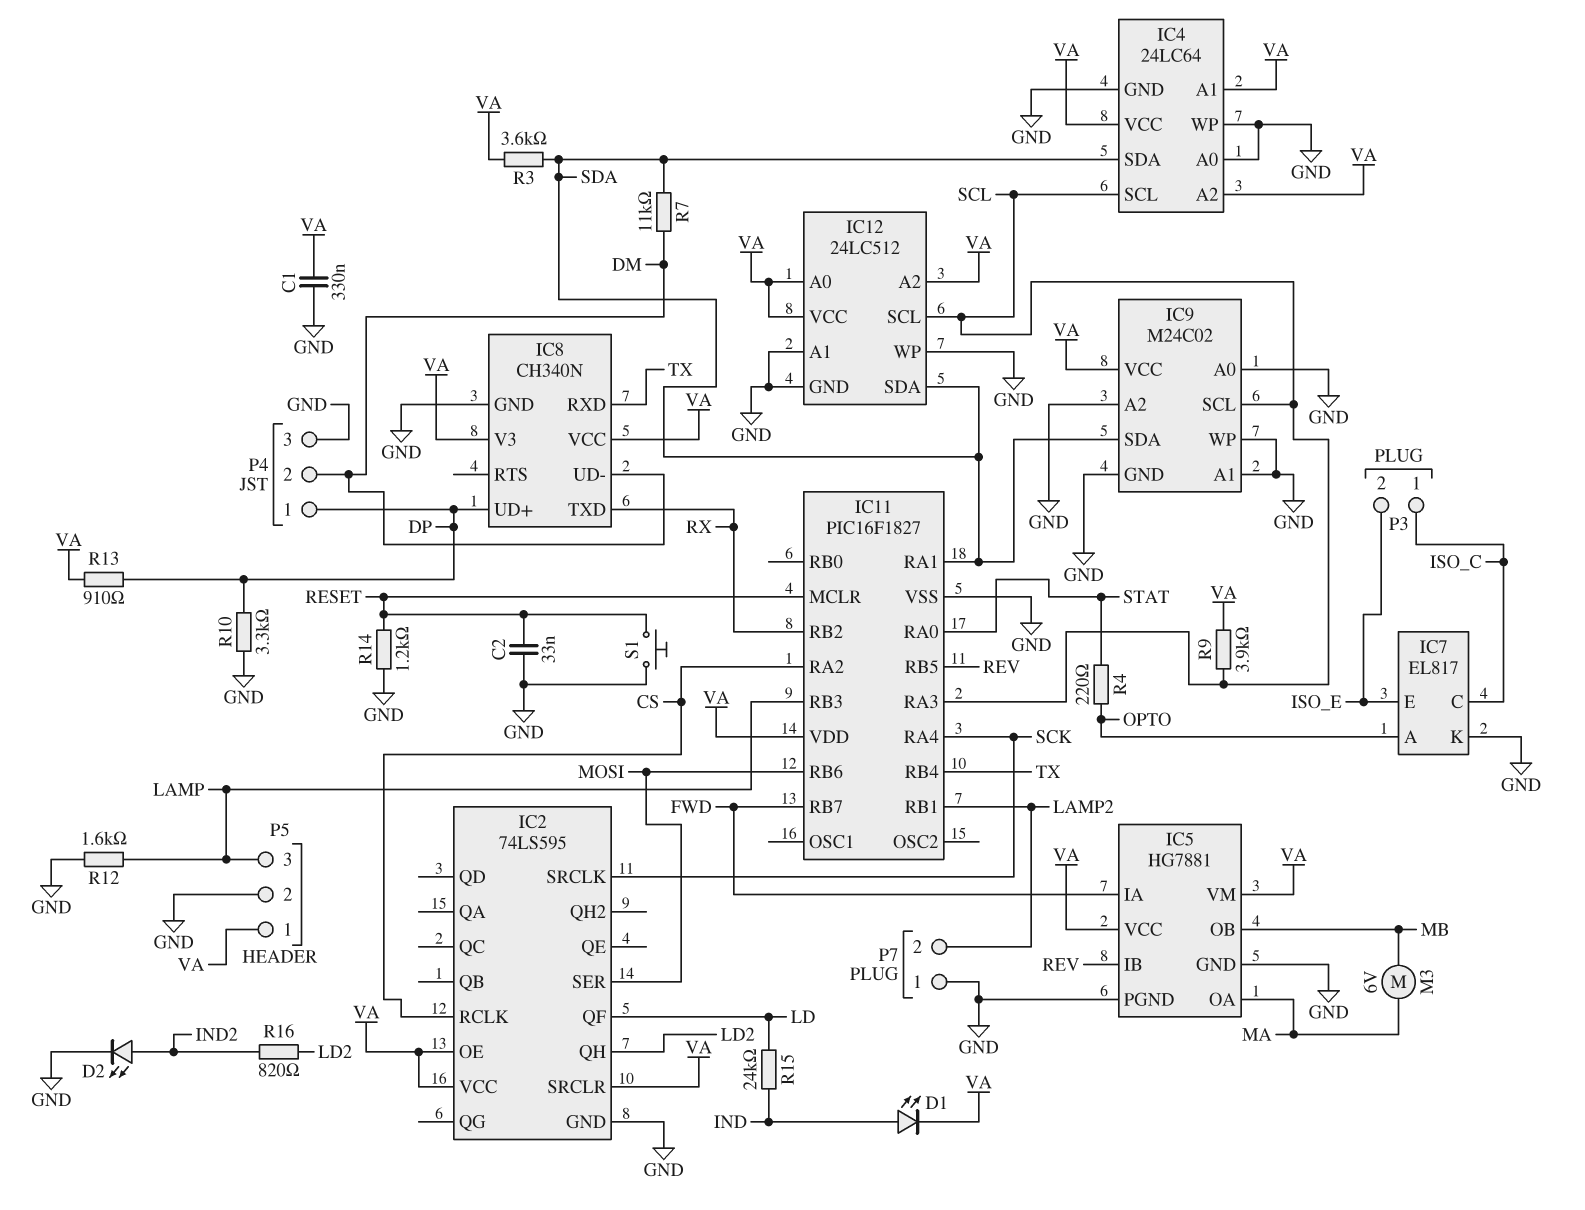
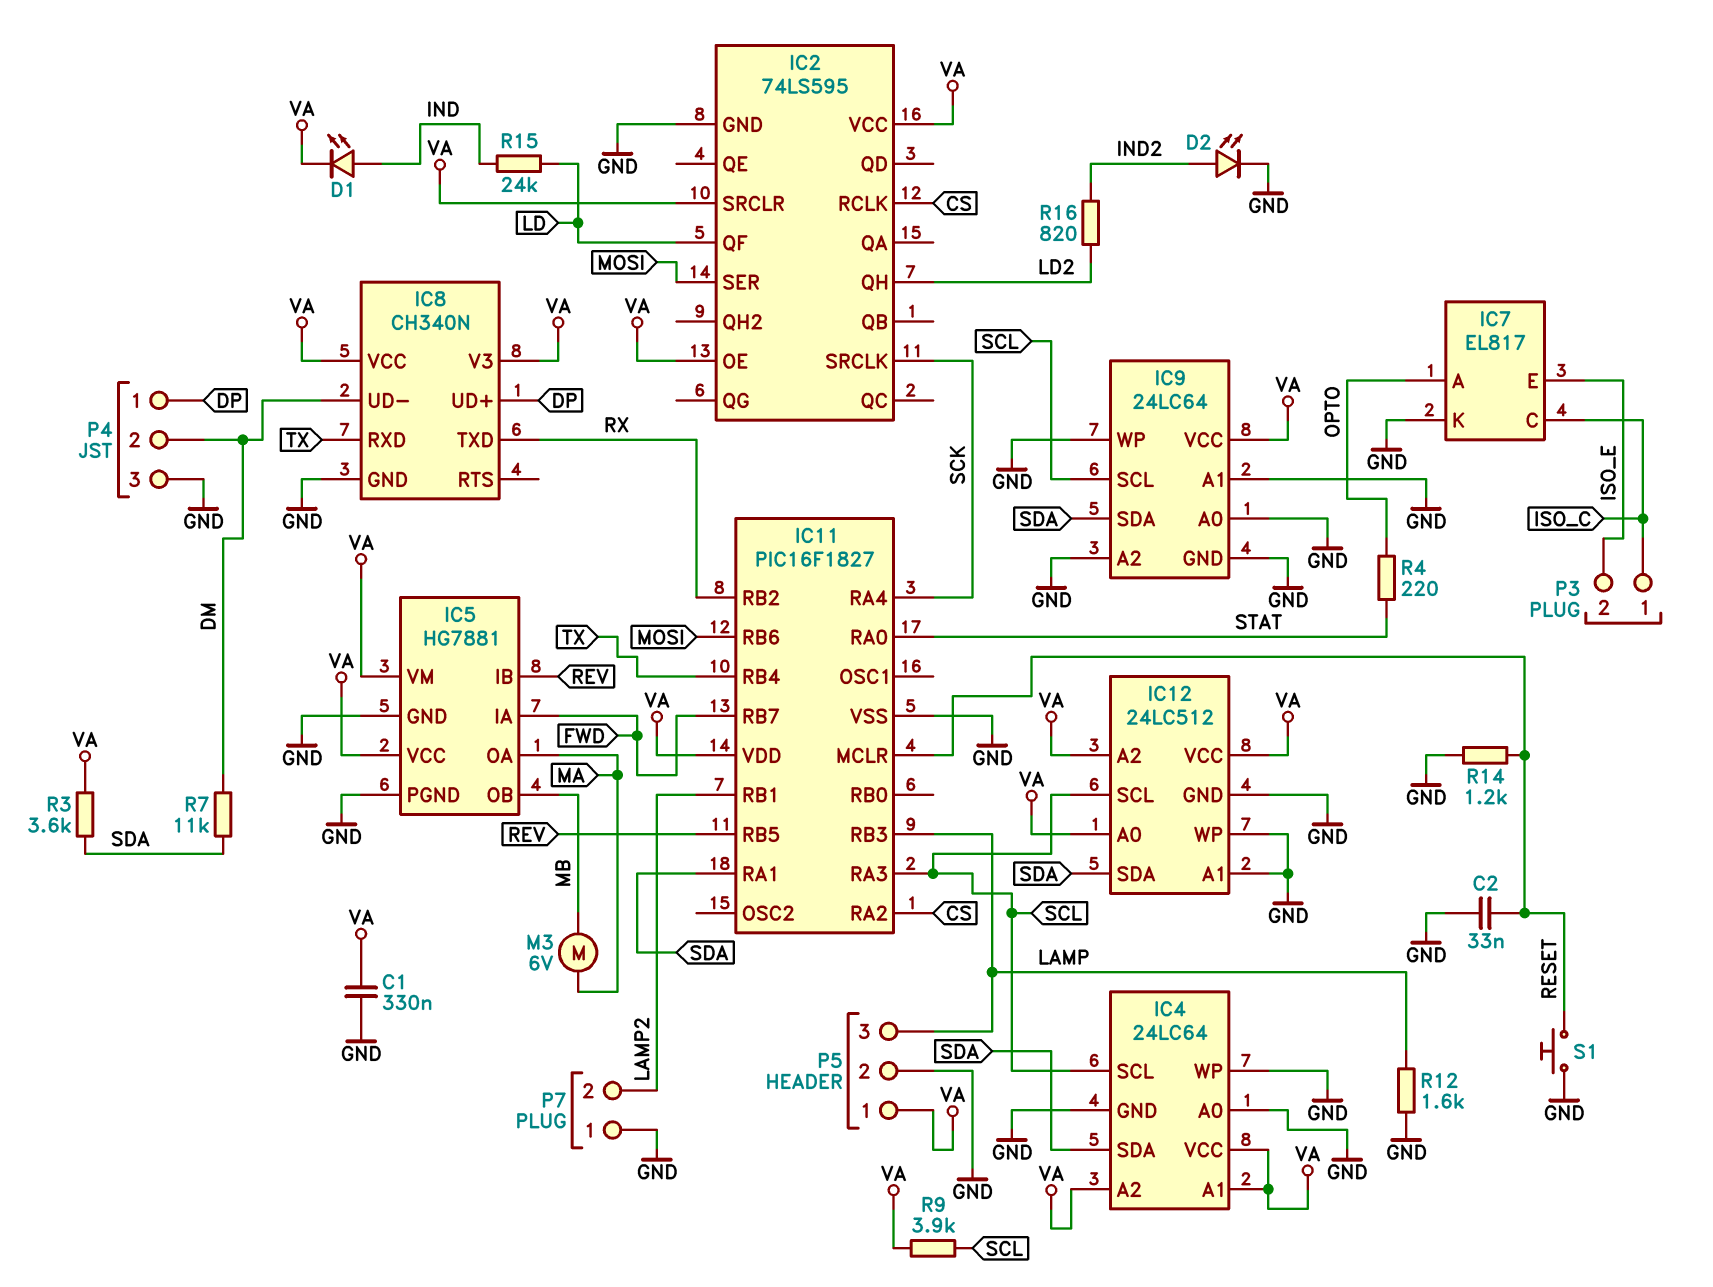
IC9: M24C02 -> 24LC64
R10: 3.3k (DP, GND) -> none
R13: 910 (DP, VA) -> none

